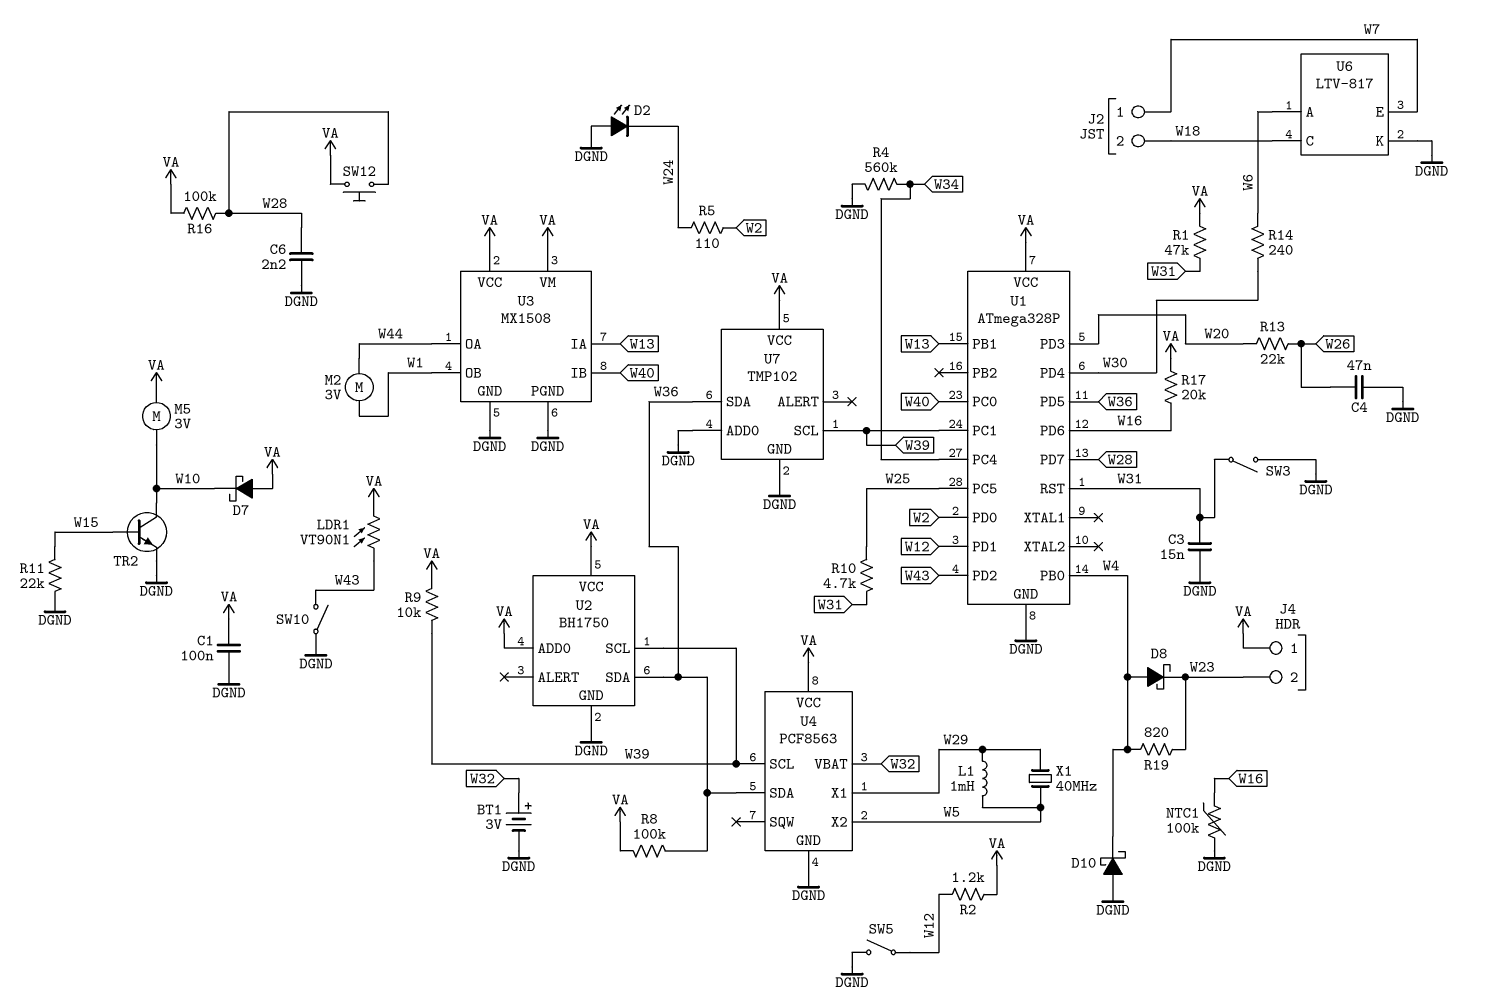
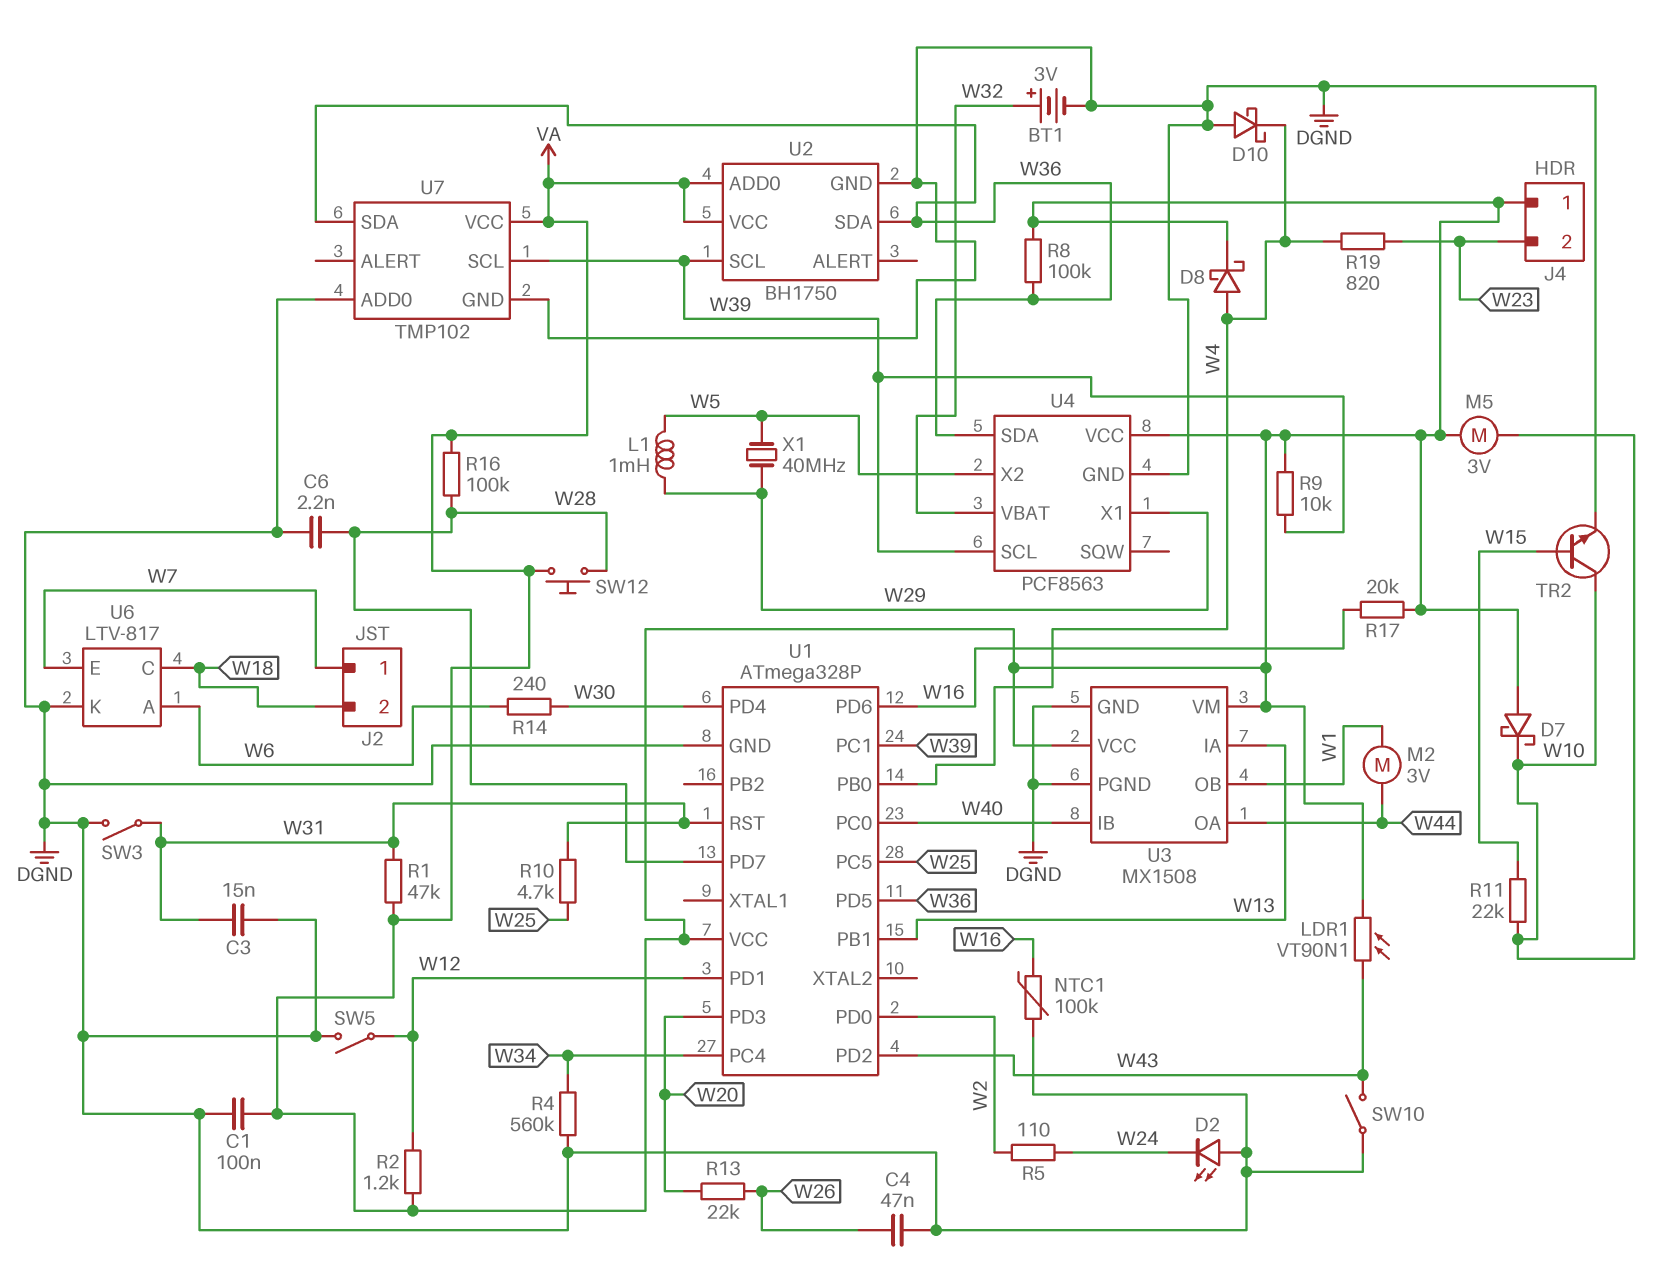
D8: schottky (A W4, K W23) -> schottky (A W4, K VA)
R11: 22k (DGND, W15) -> 22k (W10, W15)

